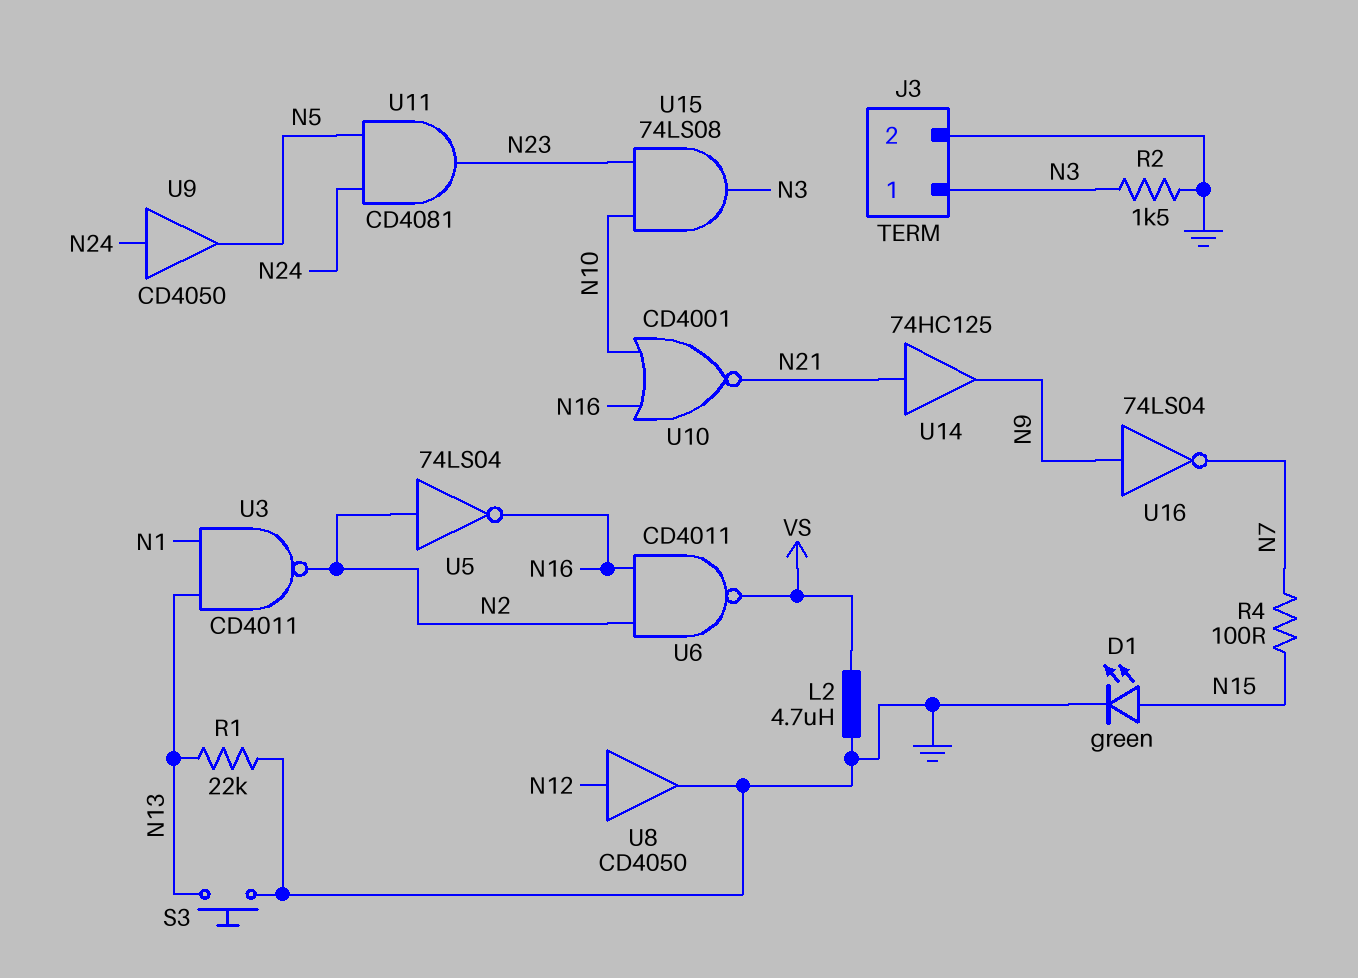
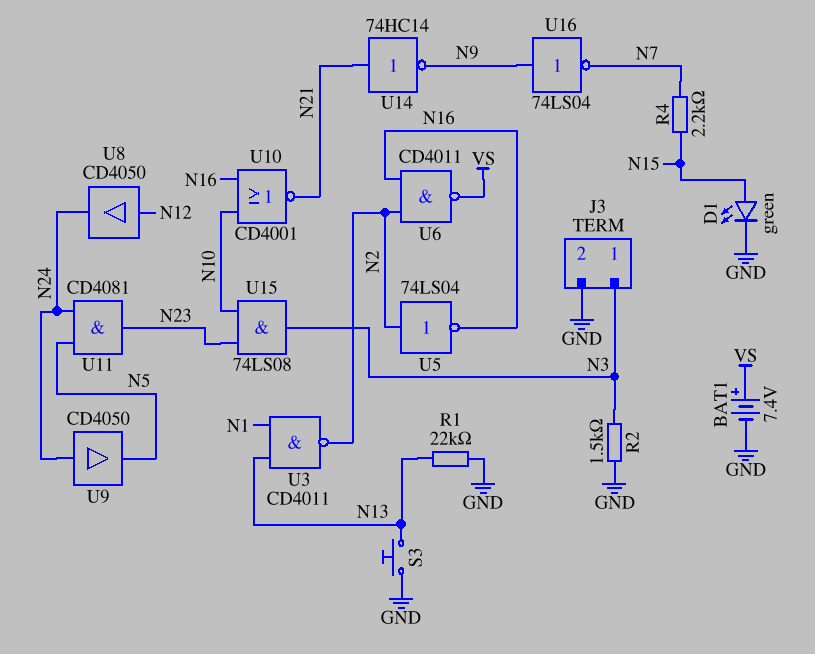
BAT1: none -> 7.4V (plus VS, minus GND)
L2: 4.7uH (GND, VS) -> none
R4: 100 (N7, N15) -> 2.2k (N7, N15)
U8: buffer CD4050 (in N12, out GND) -> buffer CD4050 (in N12, out N24)
U14: buffer 74HC125 (in N21, out N9) -> NOT 74HC14 (in N21, out N9)

